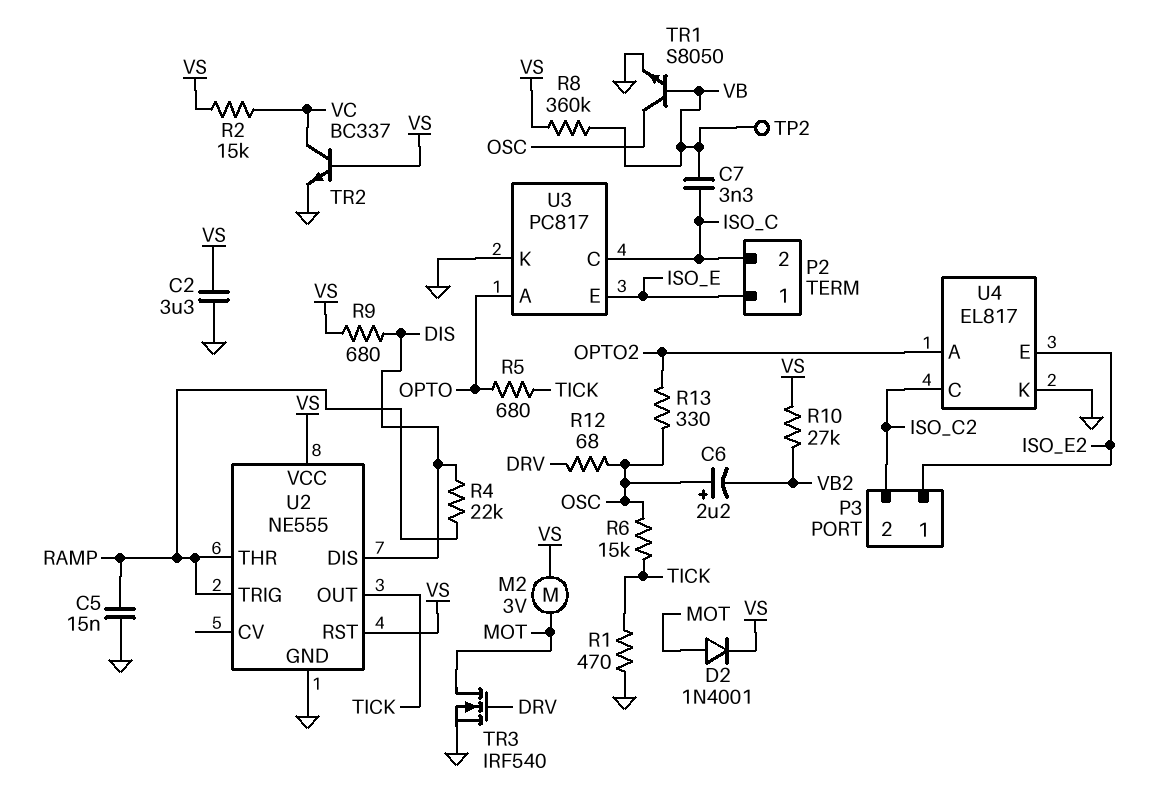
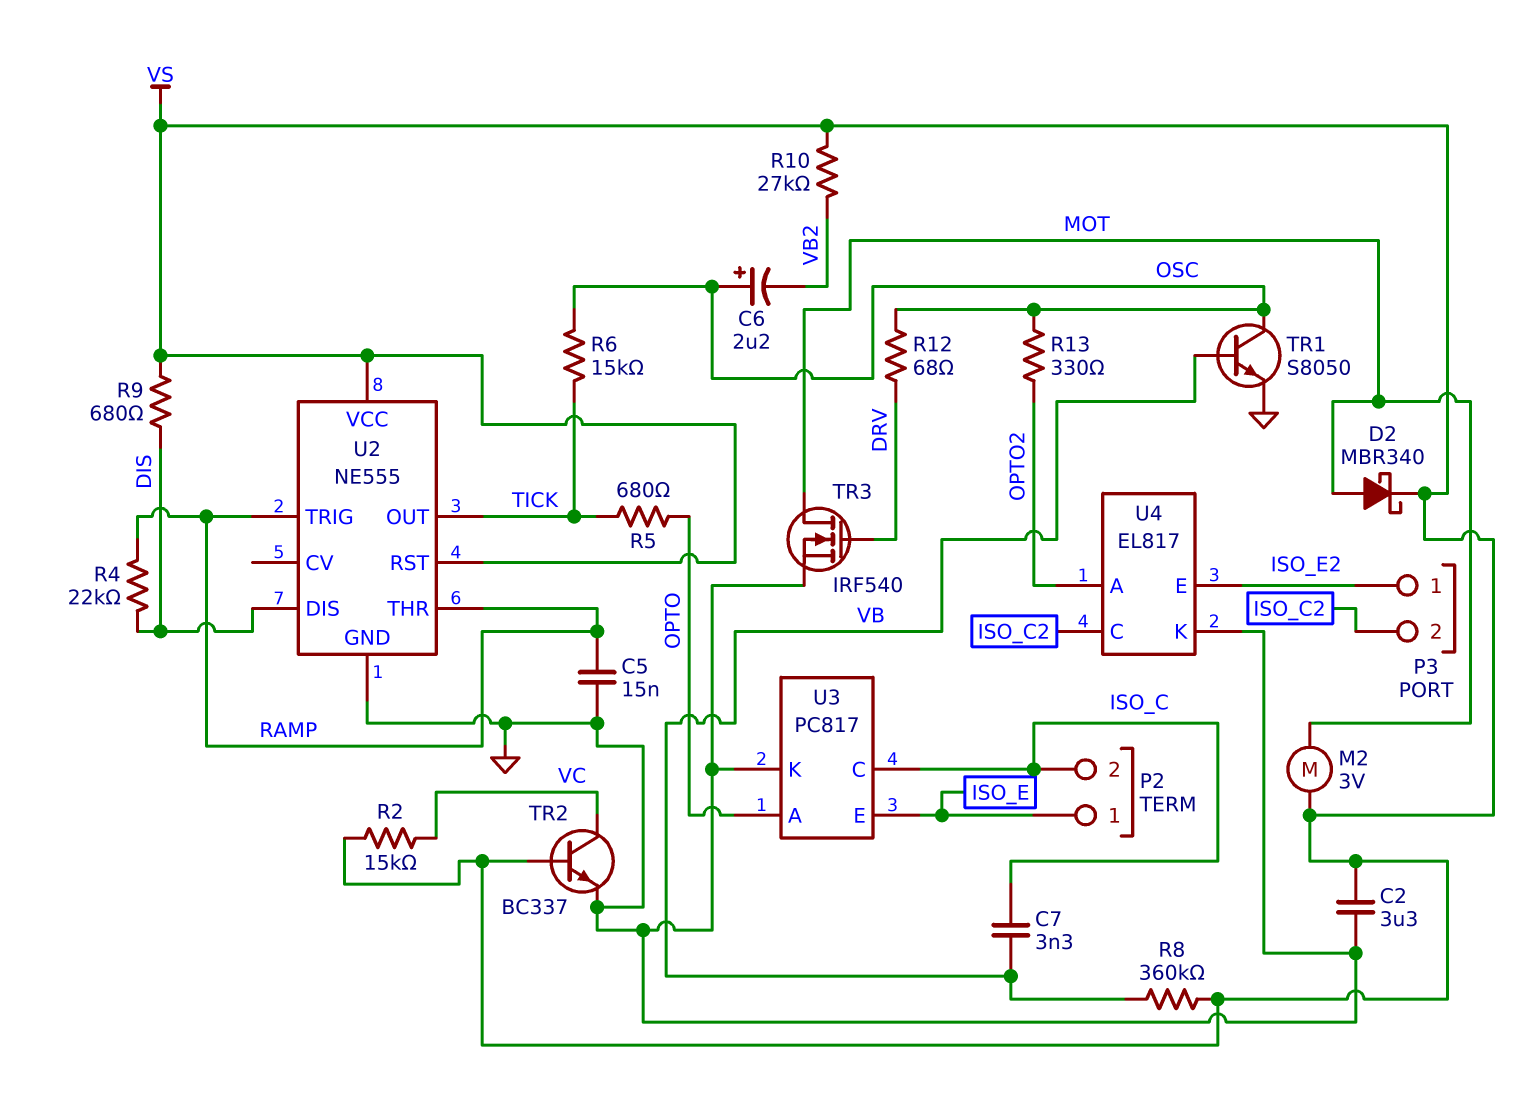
D2: diode 1N4001 (A MOT, K VS) -> schottky MBR340 (A MOT, K VS)
R1: 470 (GND, TICK) -> none
TP2: test point (VB) -> none

